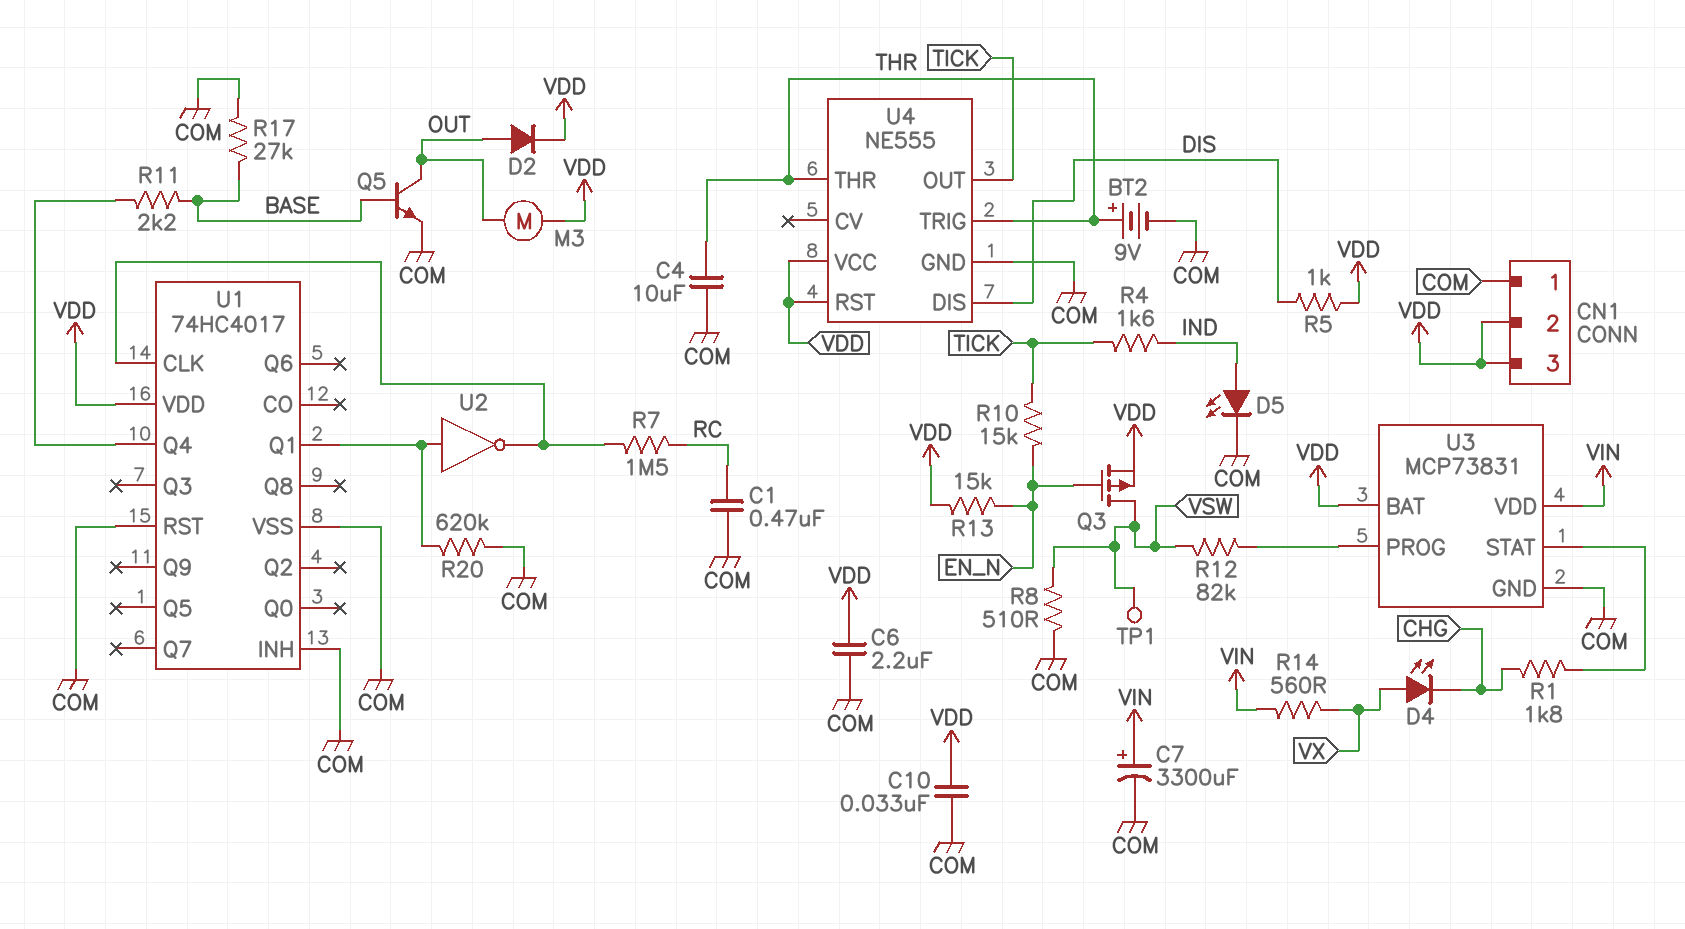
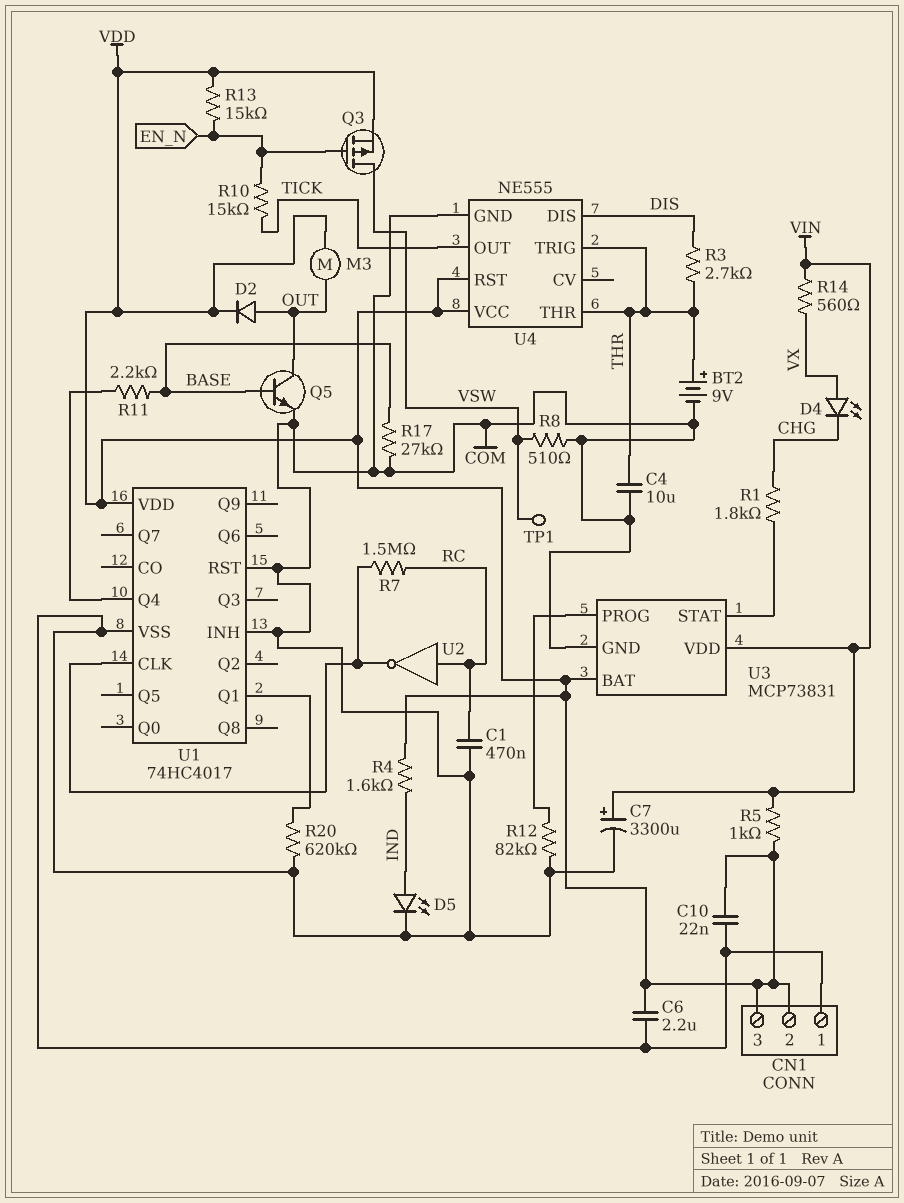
C10: 33nF (COM, VDD) -> 22nF (COM, VDD)
R3: none -> 2.7k (DIS, THR)
R4: 1.6k (IND, TICK) -> 1.6k (IND, VDD)
R5: 1k (DIS, VDD) -> 1k (VDD, VIN)
R12: 82k (U3/PROG, VSW) -> 82k (COM, U3/PROG)
U2: NOT (in U1/Q1, out U1/CLK) -> NOT (in RC, out U1/CLK)

